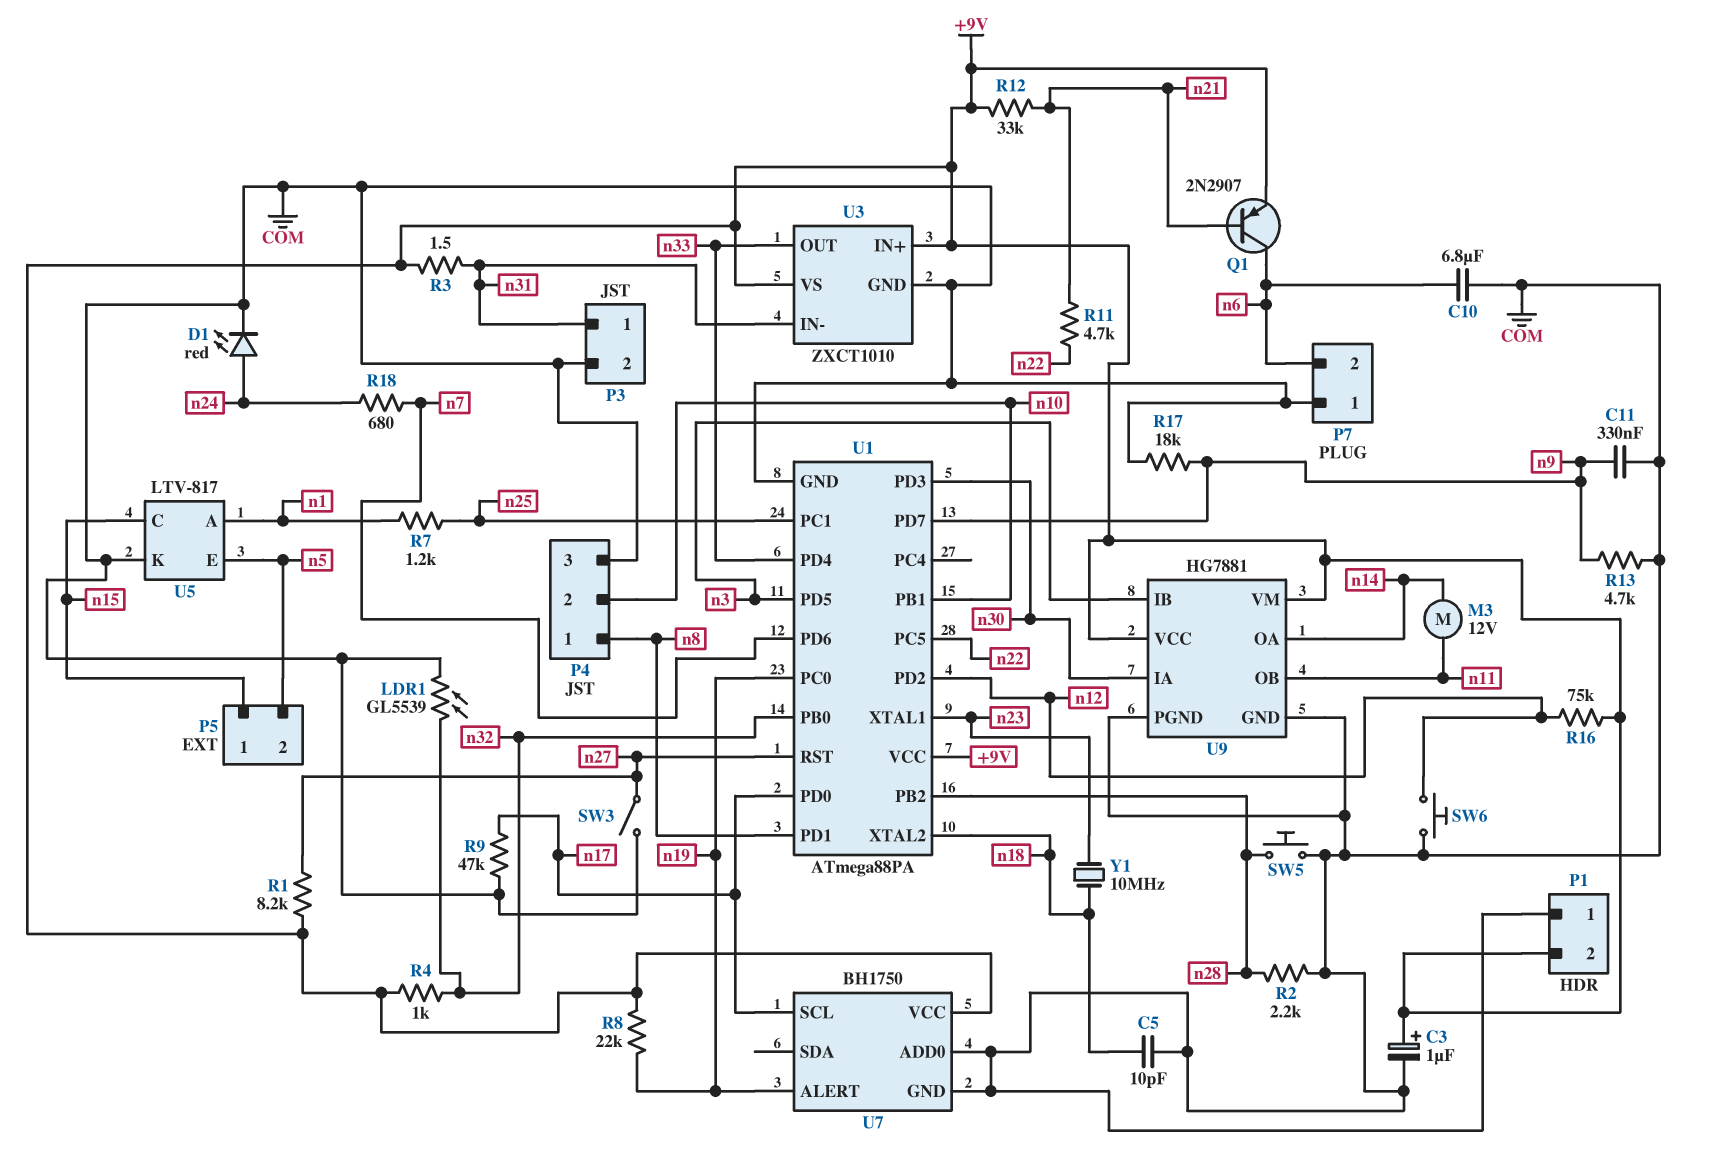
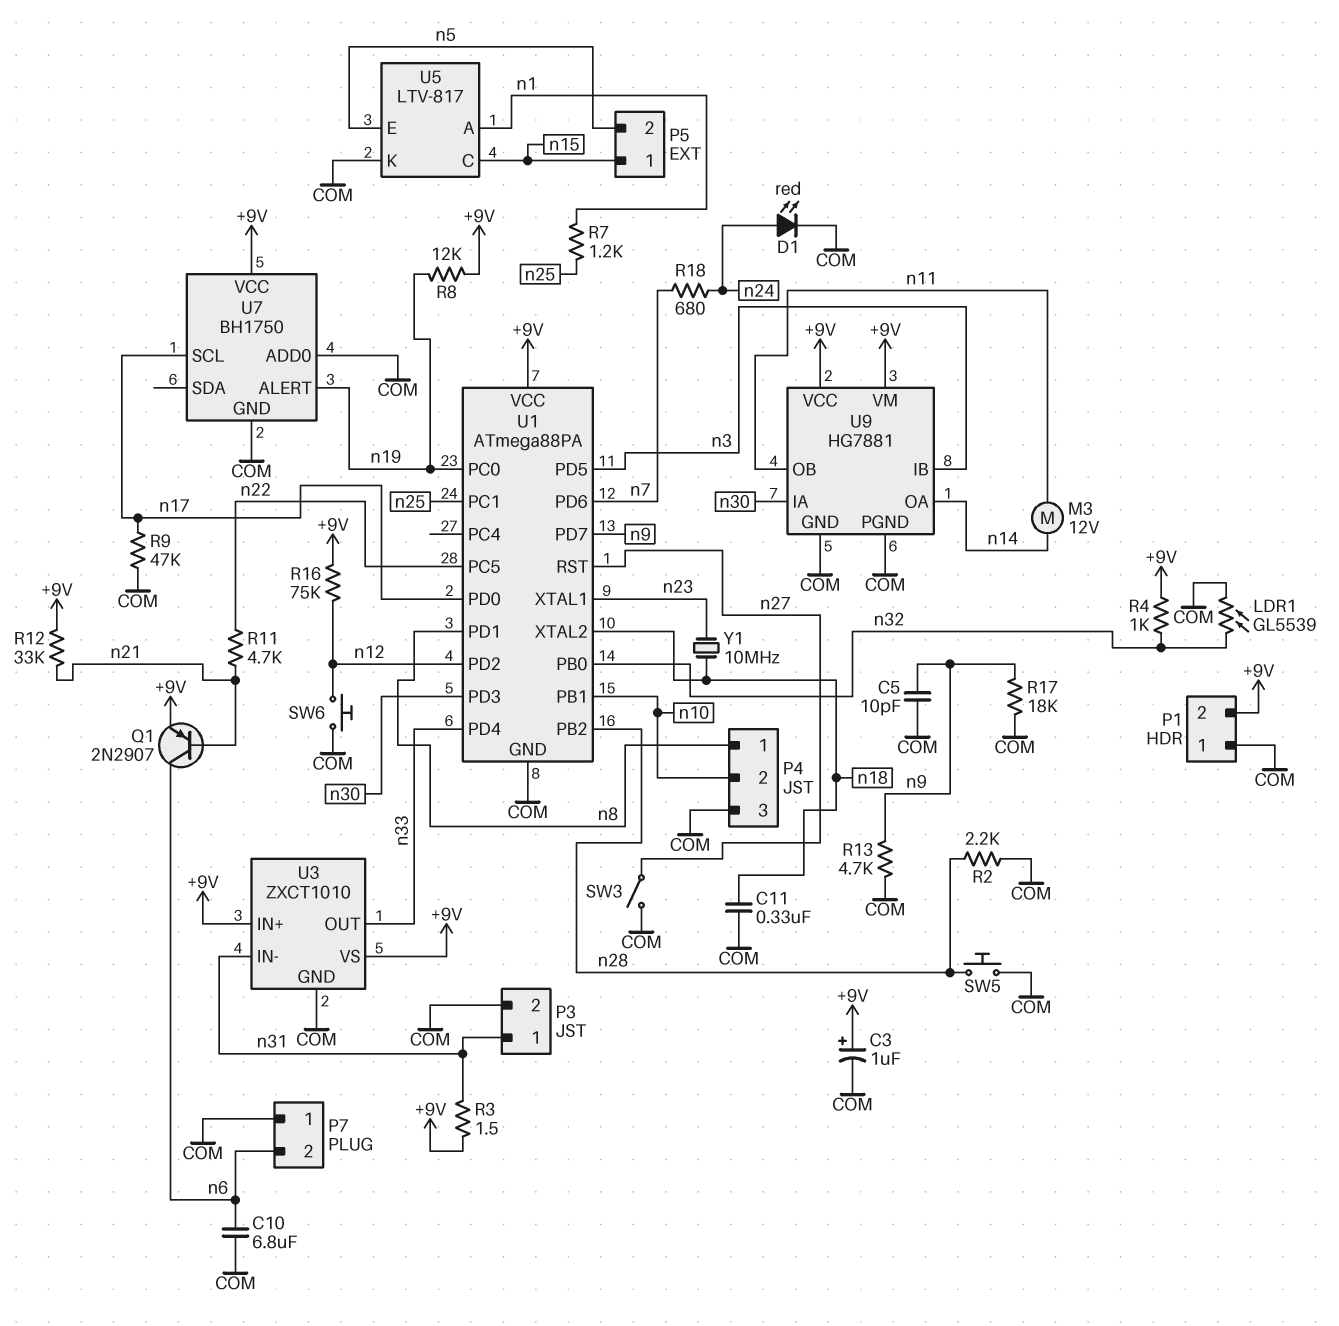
C5: 10pF (COM, n18) -> 10pF (COM, n9)
C11: 330nF (COM, n9) -> 330nF (COM, n18)
R1: 8.2k (+9V, n27) -> none
R8: 22k (+9V, n19) -> 12k (+9V, n19)

